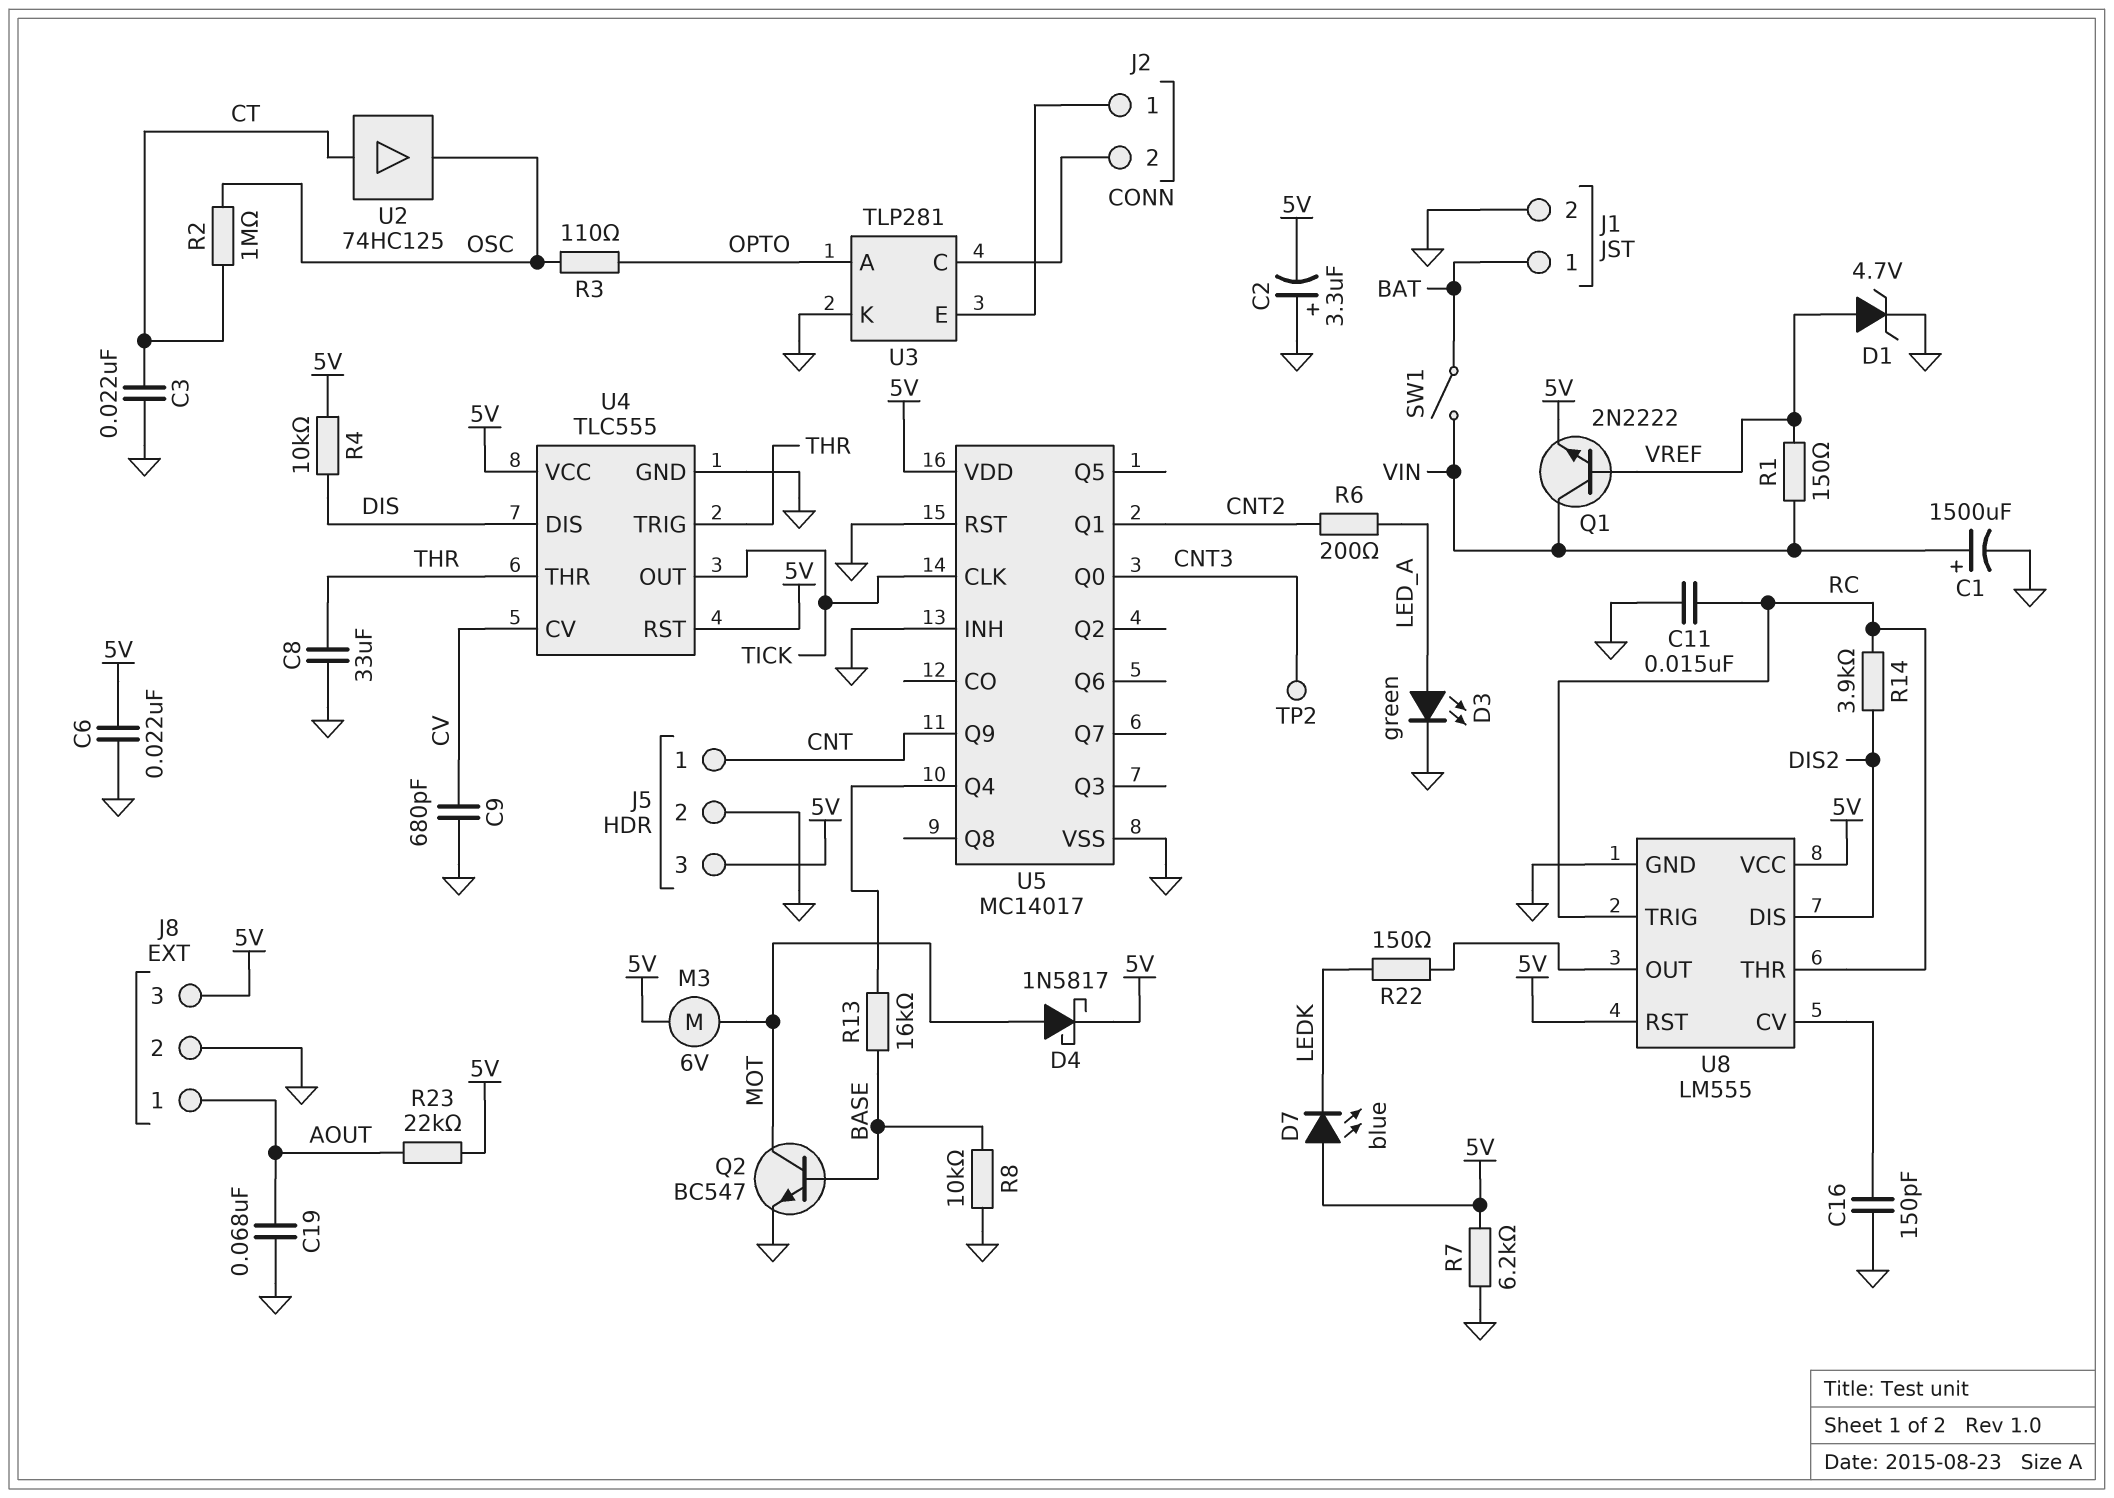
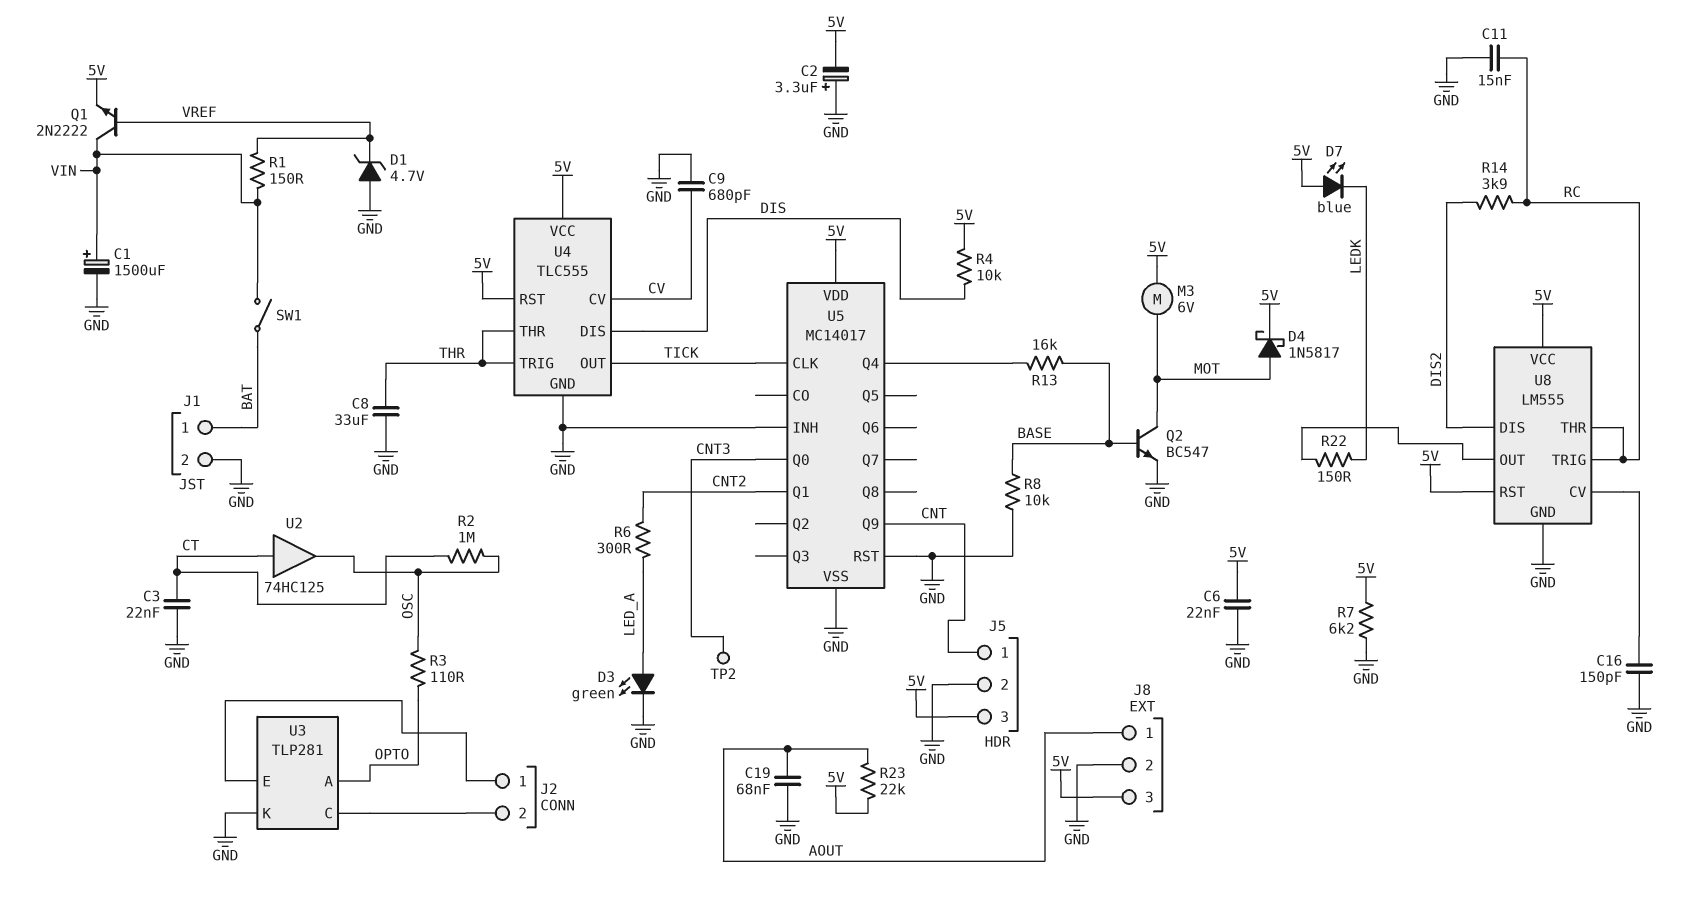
D1: zener 4.7V (A VREF, K GND) -> zener 4.7V (A GND, K VREF)
R6: 200 (CNT2, LED_A) -> 300 (CNT2, LED_A)

